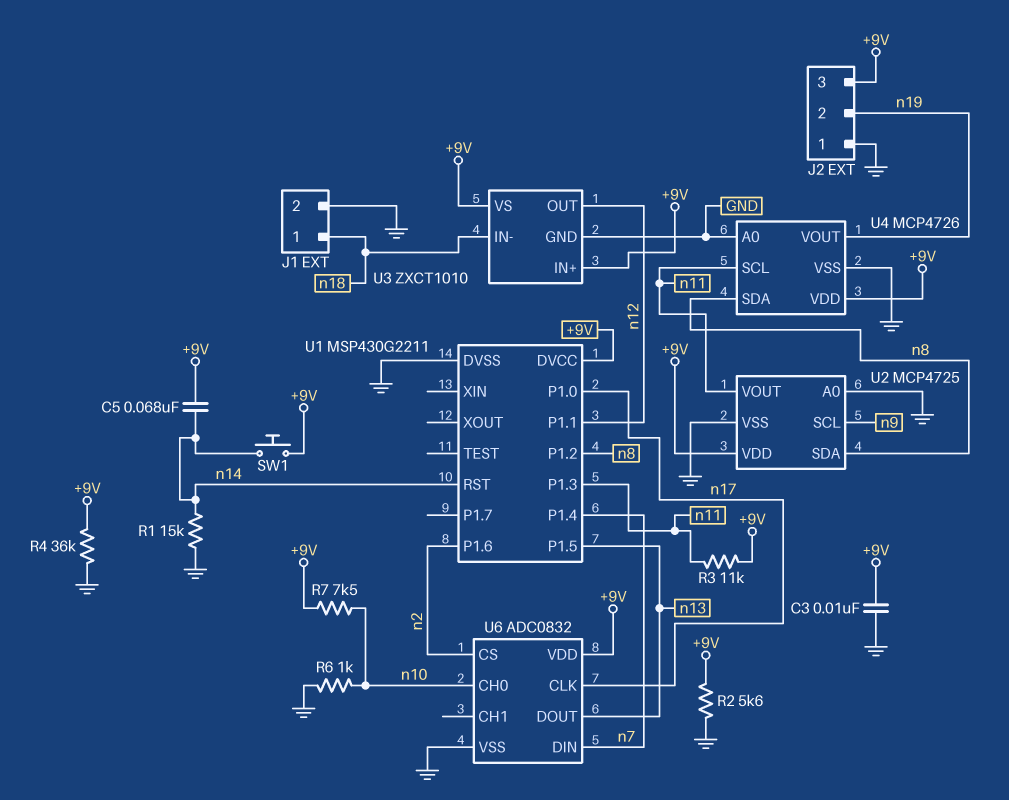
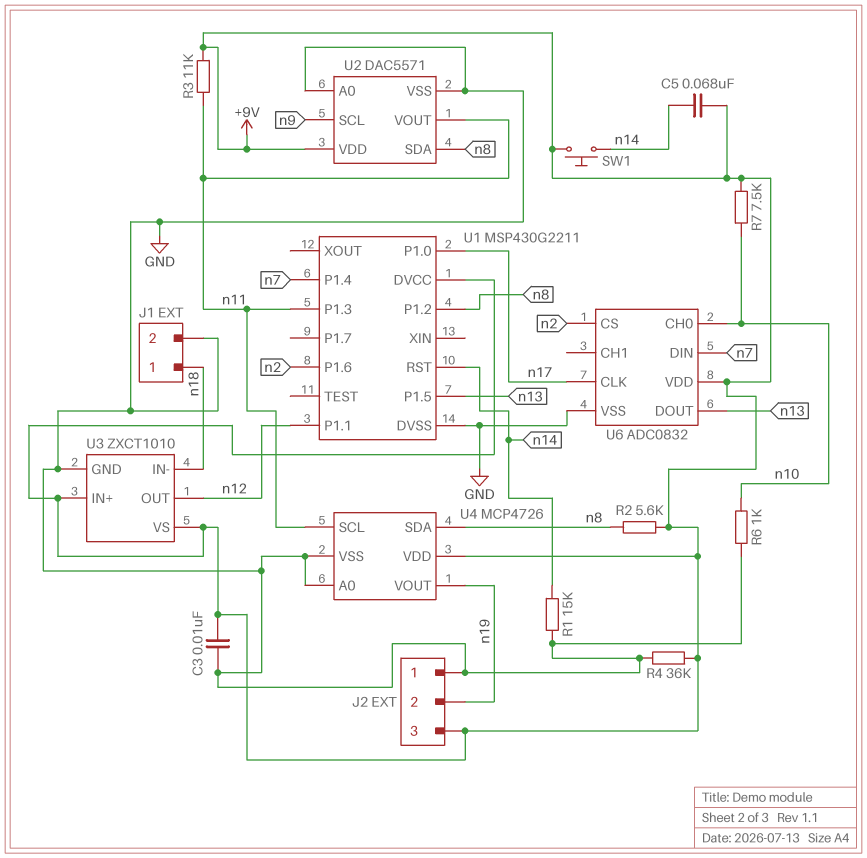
R2: 5.6k (+9V, GND) -> 5.6k (+9V, n8)
U2: MCP4725 -> DAC5571

